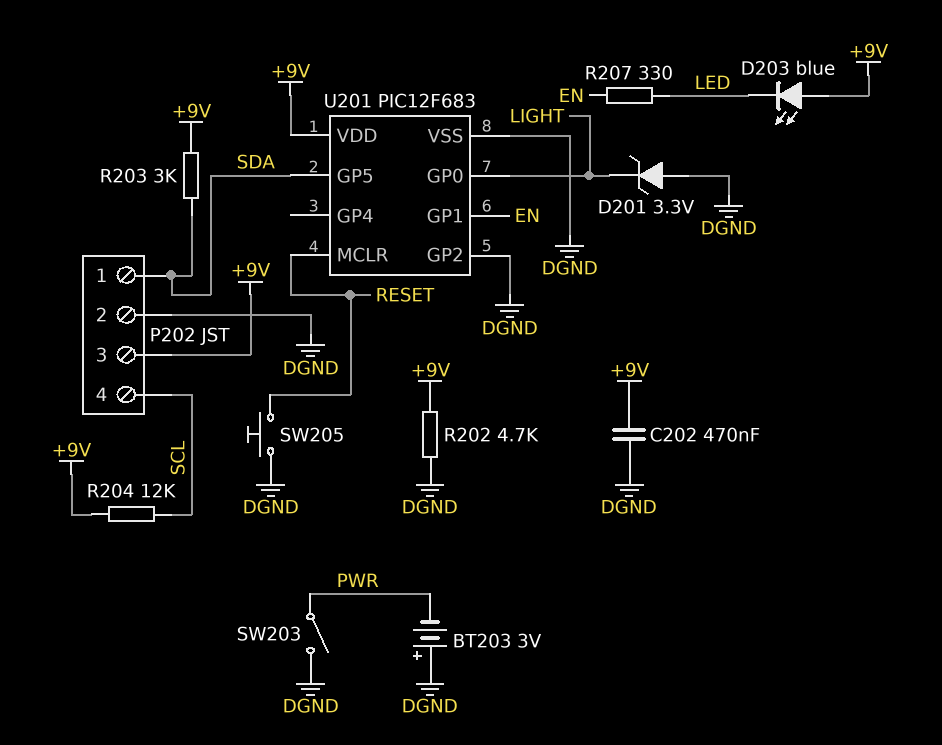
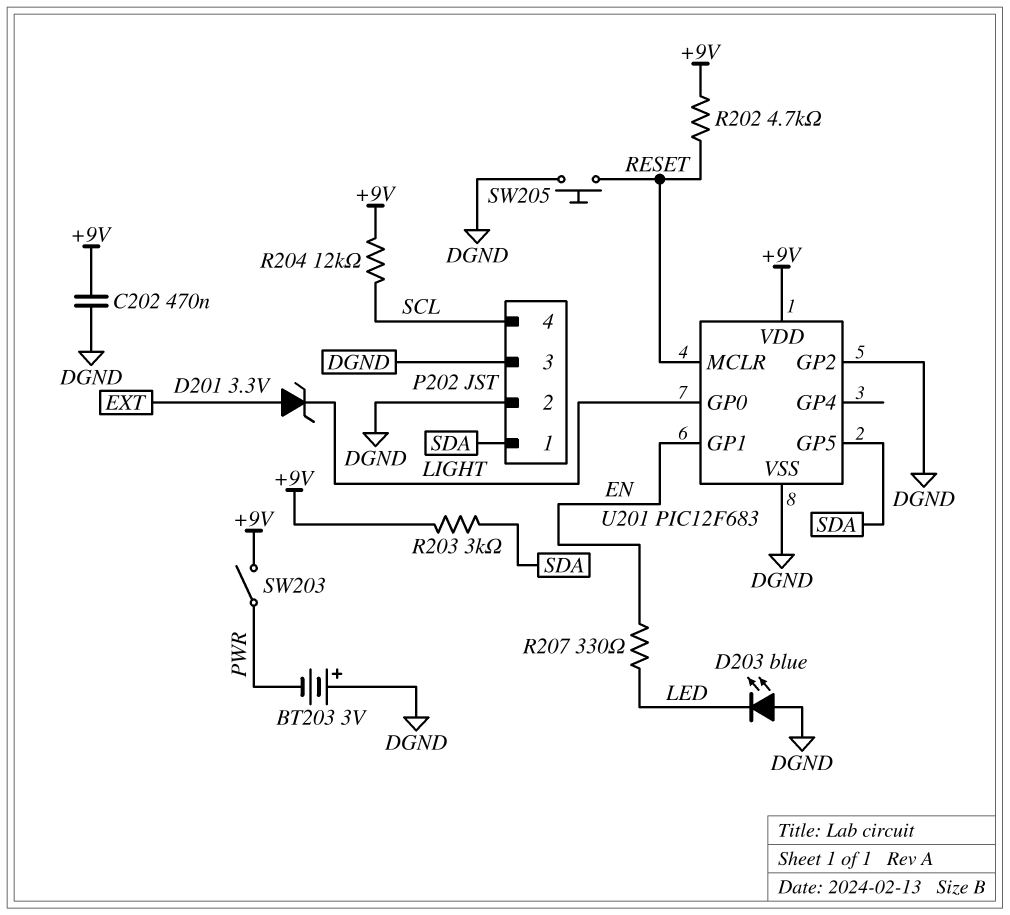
D201: zener 3.3V (A DGND, K LIGHT) -> zener 3.3V (A EXT, K LIGHT)
D203: LED blue (A +9V, K LED) -> LED blue (A DGND, K LED)
P202 pin 3: +9V -> DGND
R202: 4.7k (+9V, DGND) -> 4.7k (+9V, RESET)
SW203: switch (DGND, PWR) -> switch (+9V, PWR)

